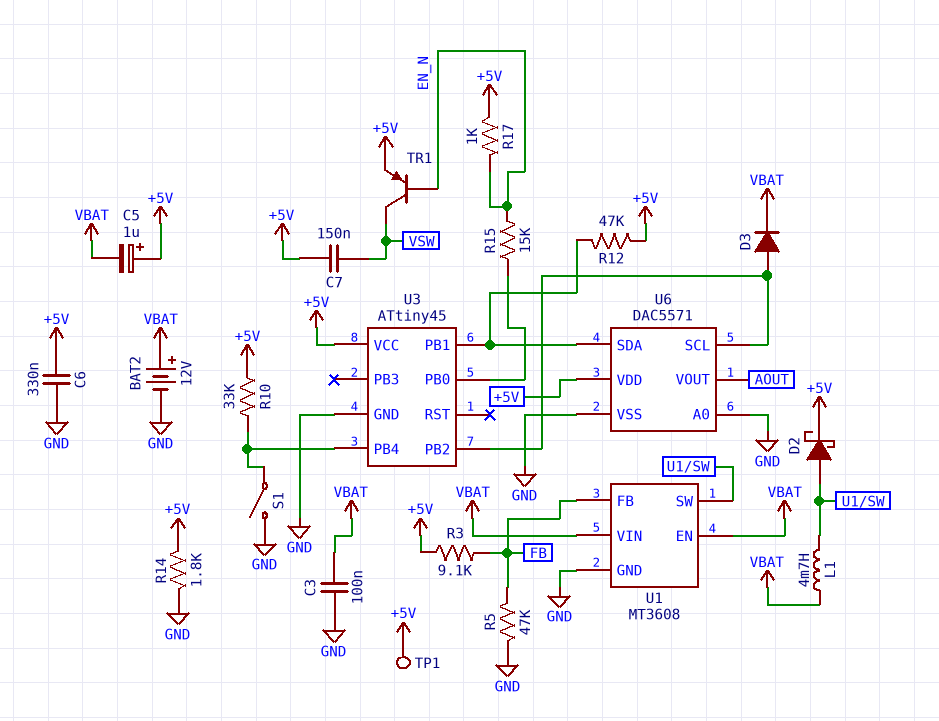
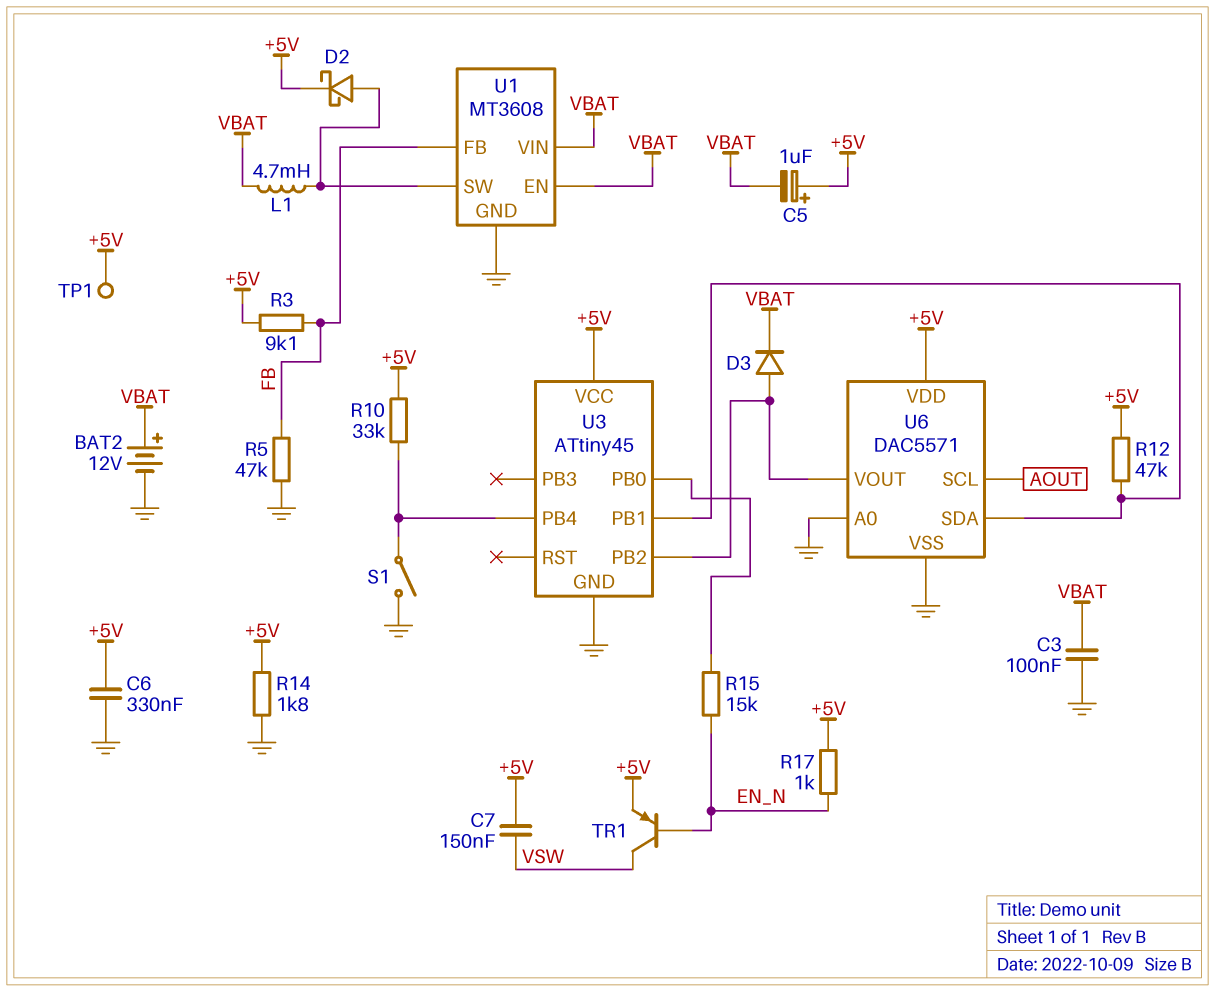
U6 pin SCL: U3/PB2 -> AOUT
U6 pin VOUT: AOUT -> U3/PB2

